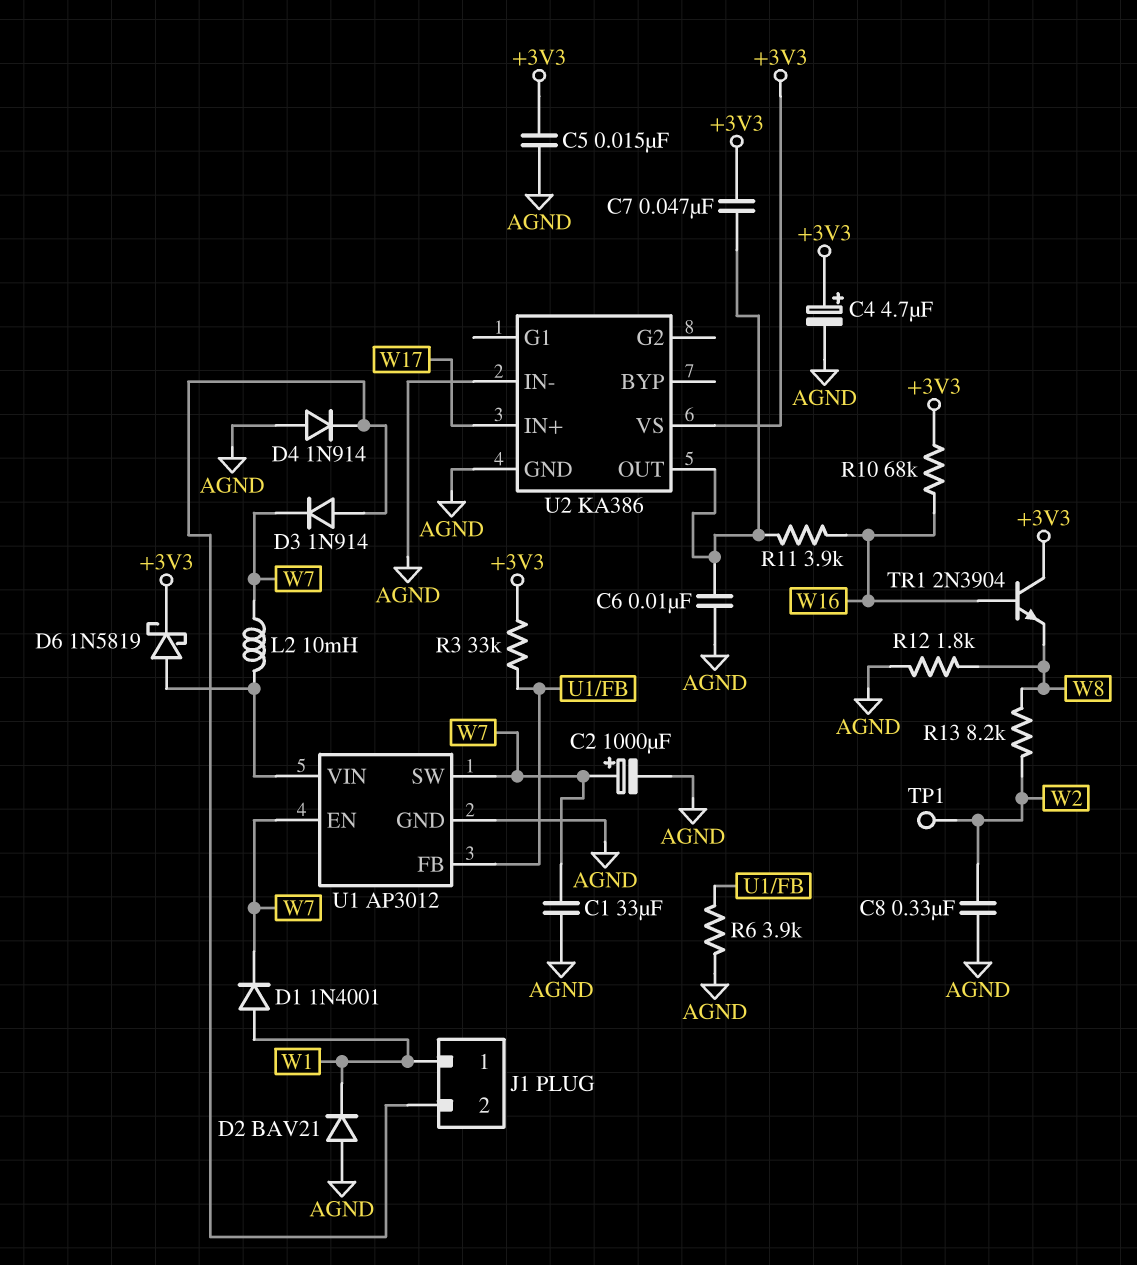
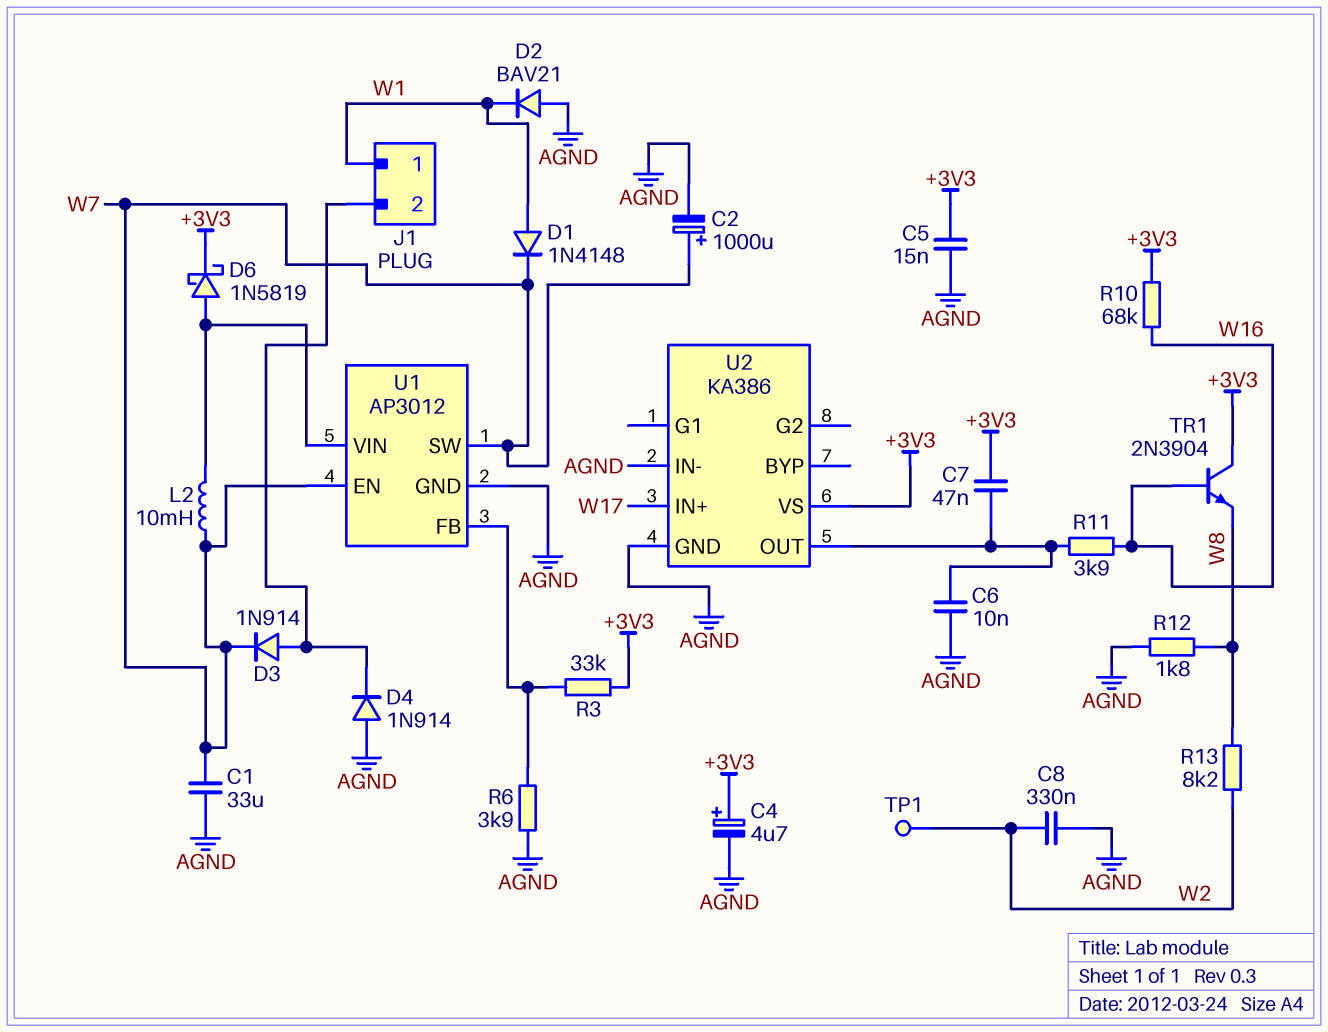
D1: diode 1N4001 (A W1, K W7) -> diode 1N4148 (A W1, K W7)

